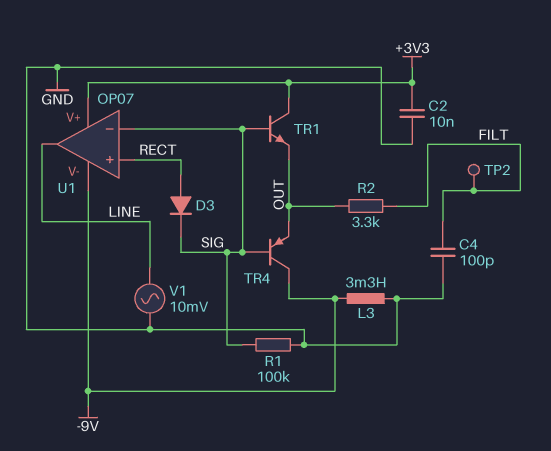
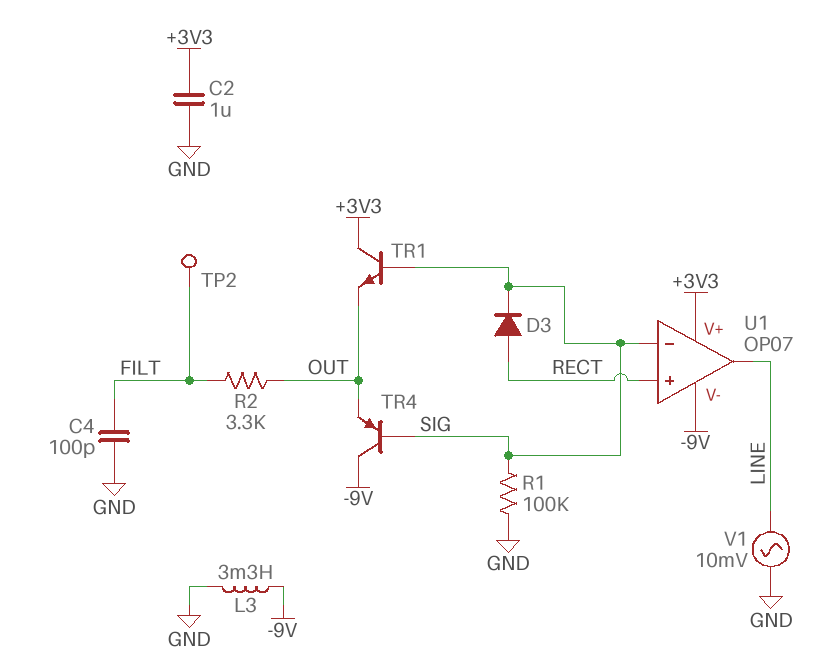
C2: 10nF (+3V3, GND) -> 1uF (+3V3, GND)

